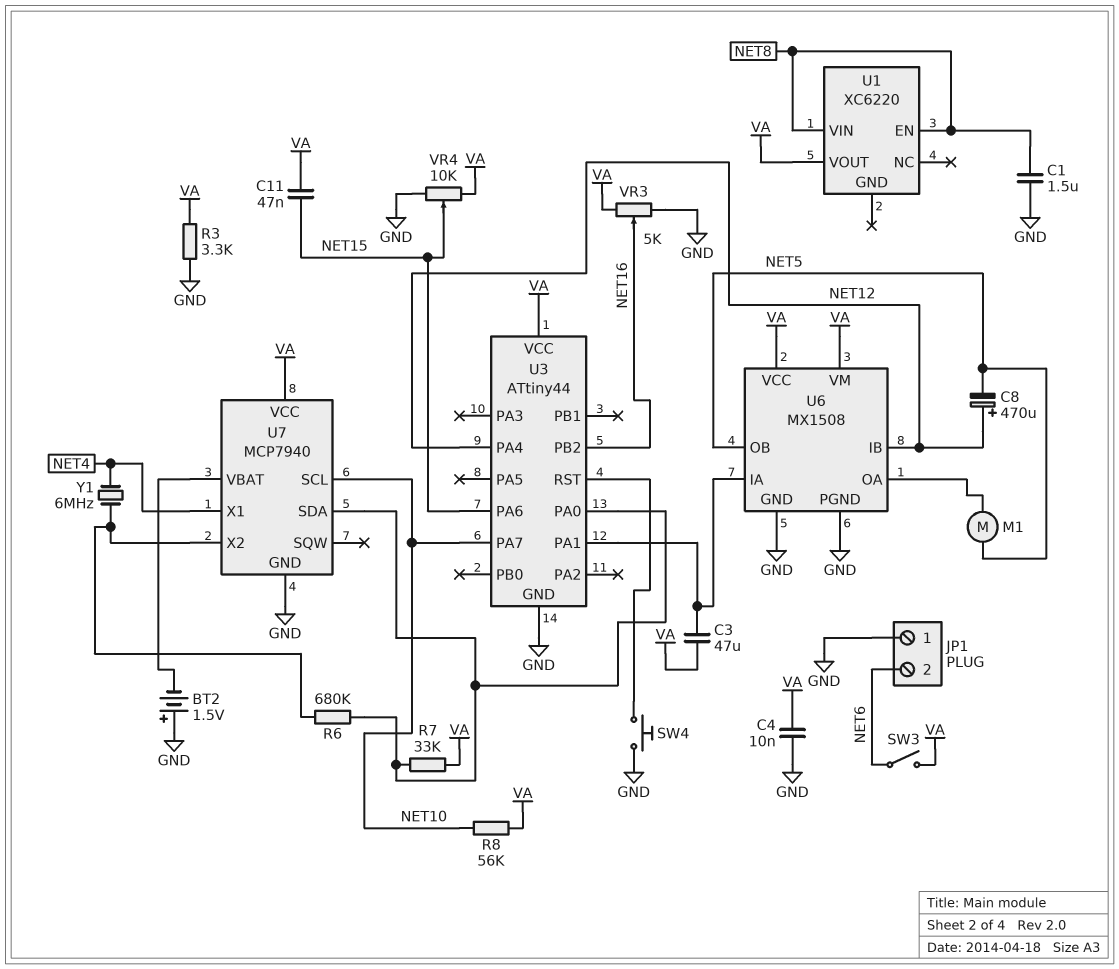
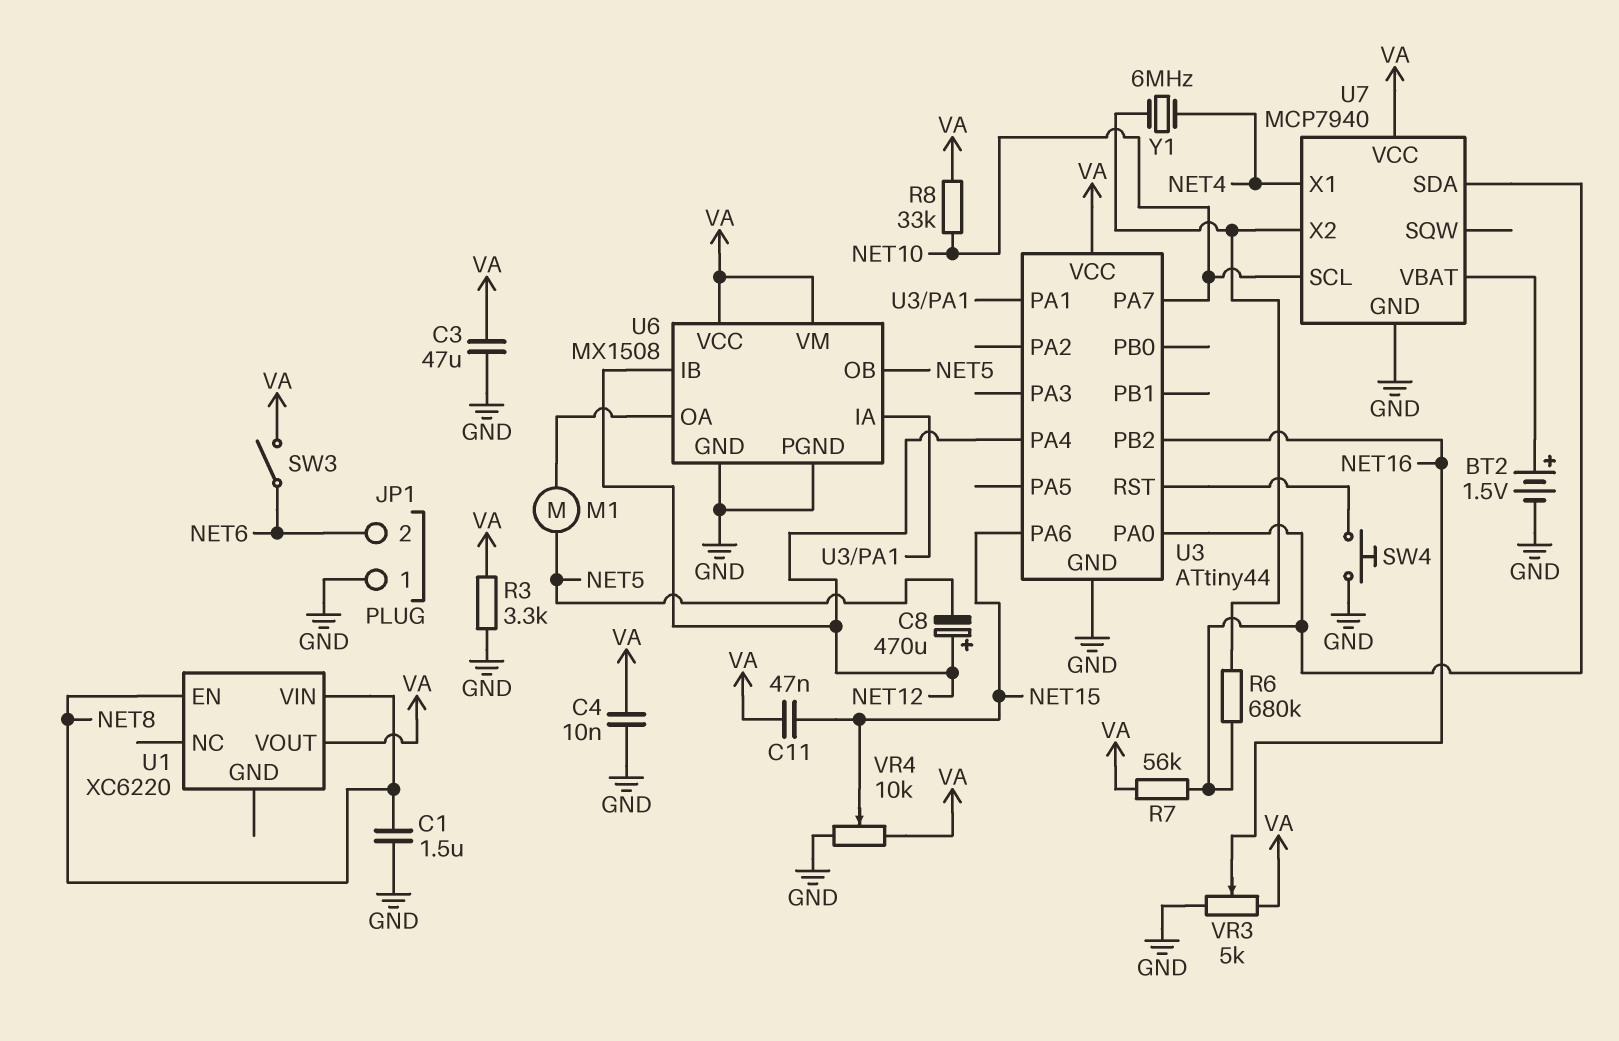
BT2: 1.5V (plus GND, minus U7/VBAT) -> 1.5V (plus U7/VBAT, minus GND)
C3: 47uF (U3/PA1, VA) -> 47uF (GND, VA)
R7: 33k (U3/PA0, VA) -> 56k (U3/PA0, VA)
R8: 56k (NET10, VA) -> 33k (NET10, VA)

